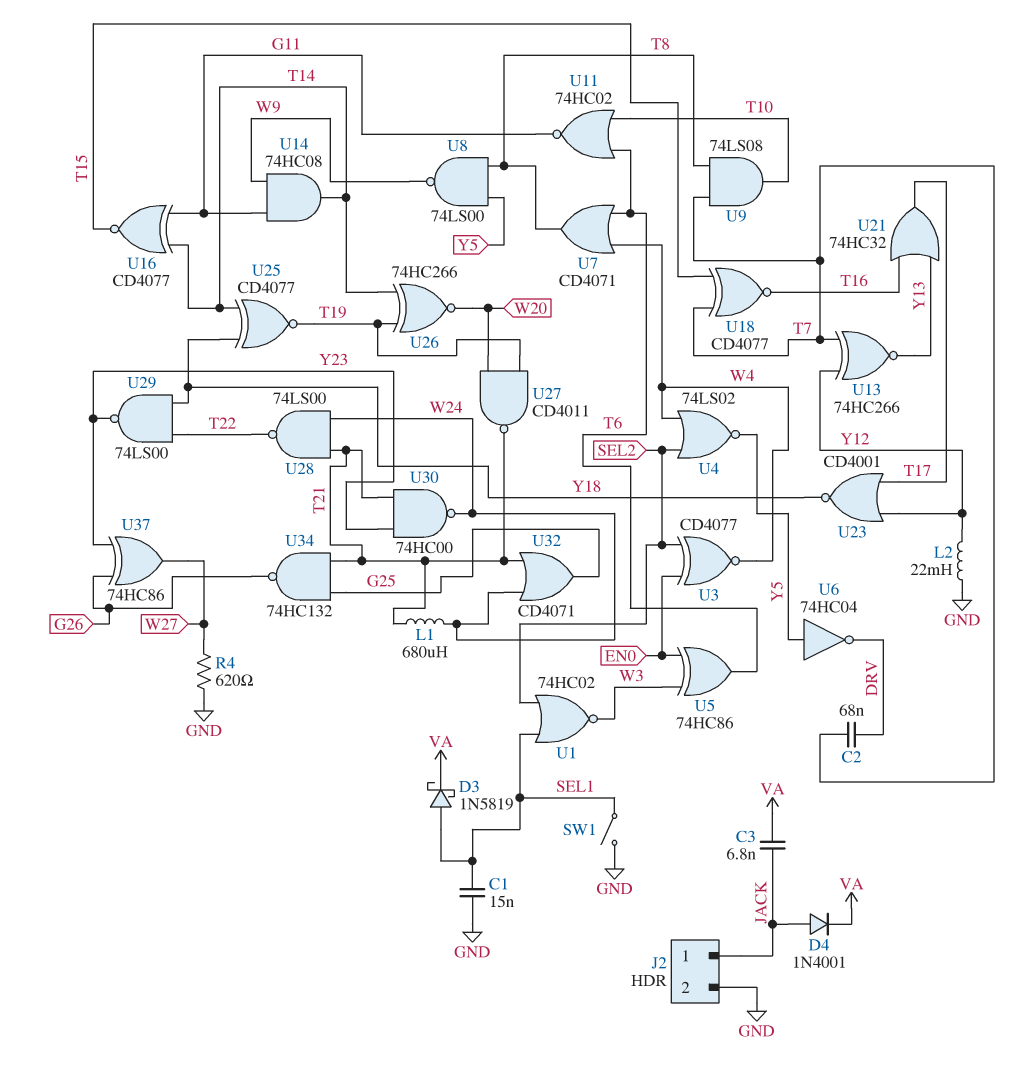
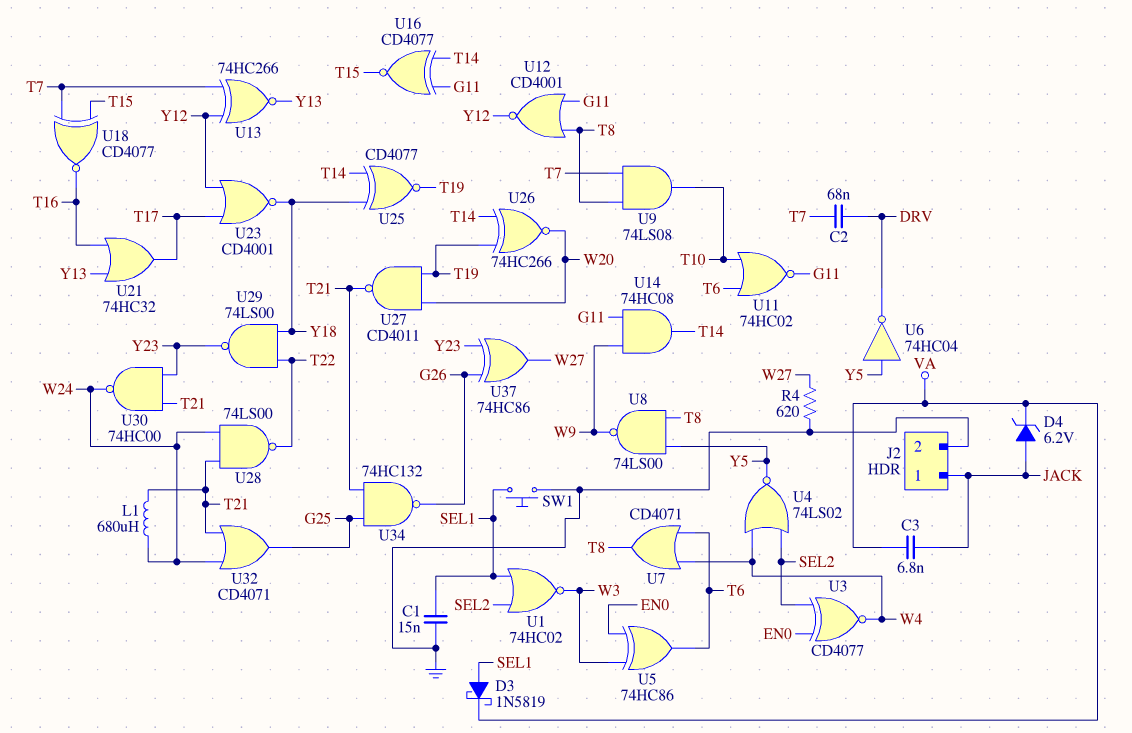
D4: diode 1N4001 (A JACK, K VA) -> zener 6.2V (A JACK, K VA)
L2: 22mH (GND, Y12) -> none
SW1: switch (GND, SEL1) -> button (GND, SEL1)
U12: none -> NOR CD4001 (in G11, in T8, out Y12)

